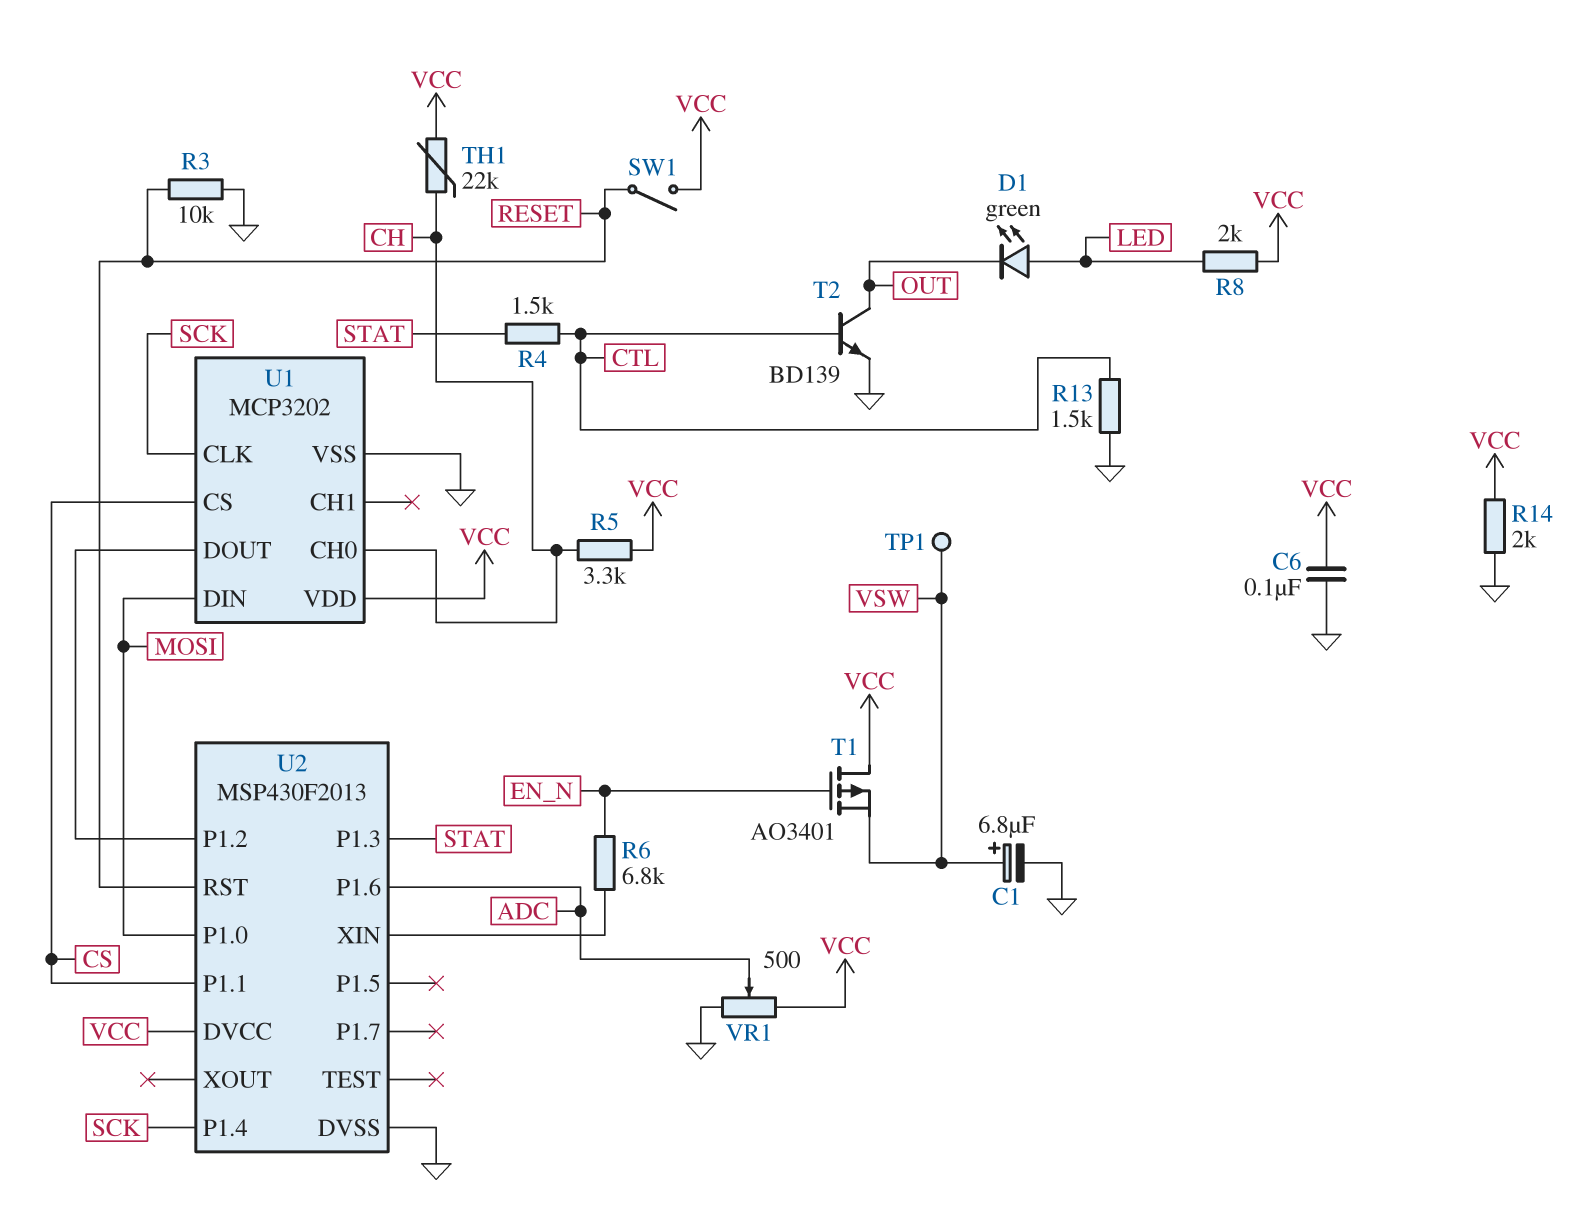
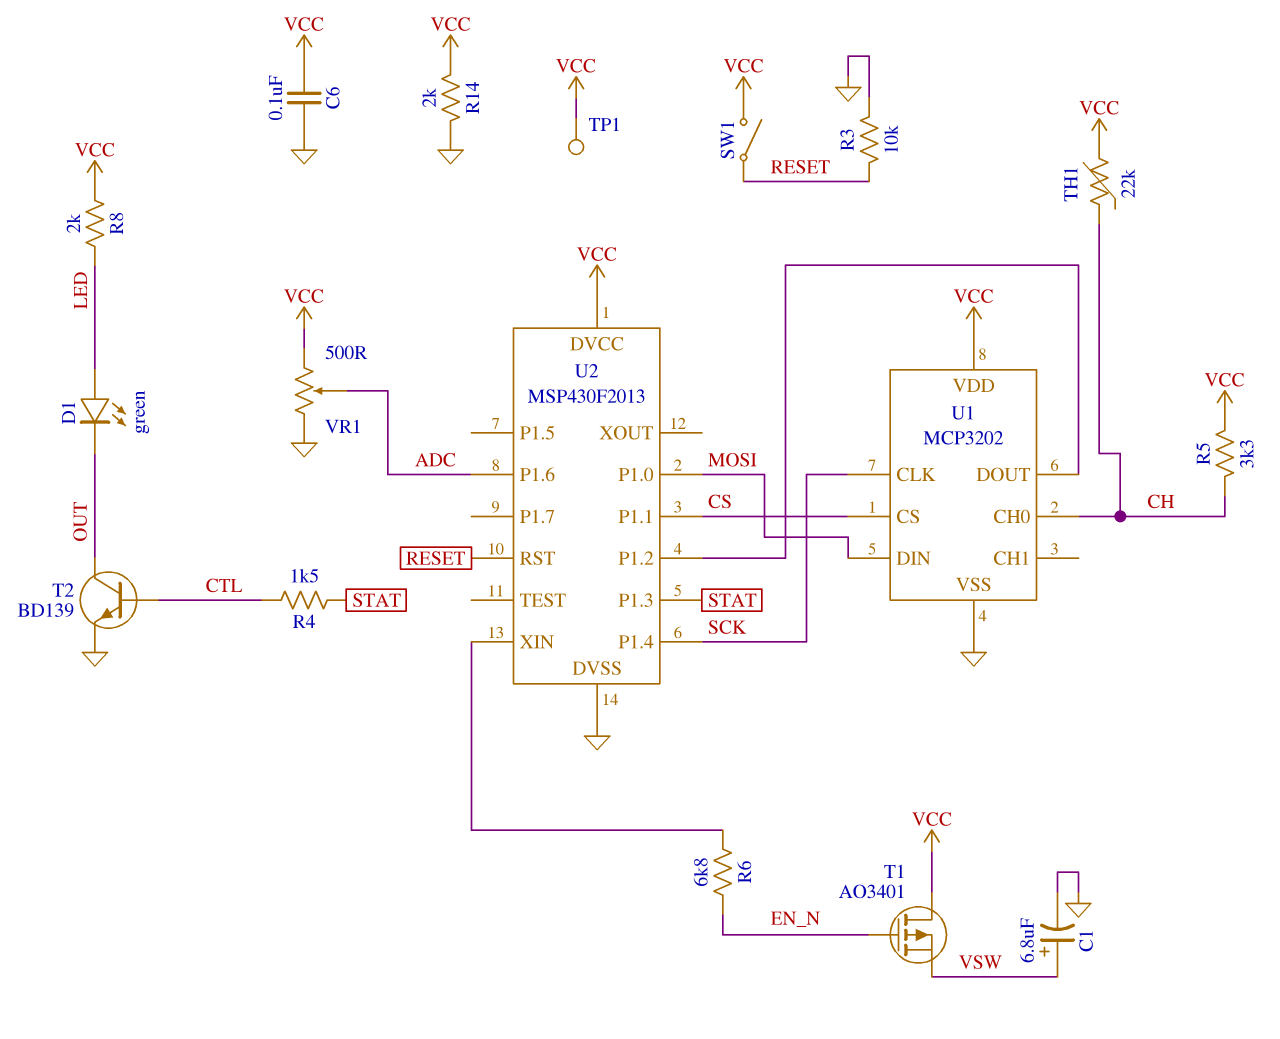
R13: 1.5k (CTL, GND) -> none
TP1: test point (VSW) -> test point (VCC)

